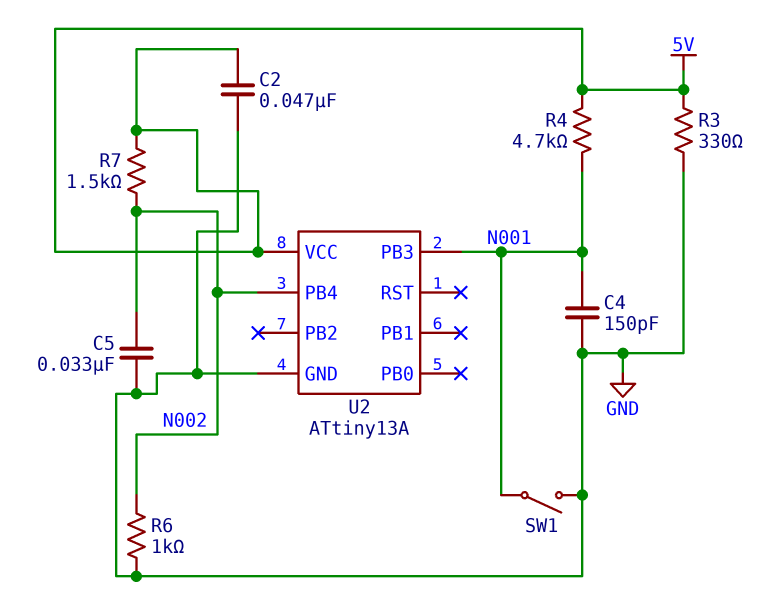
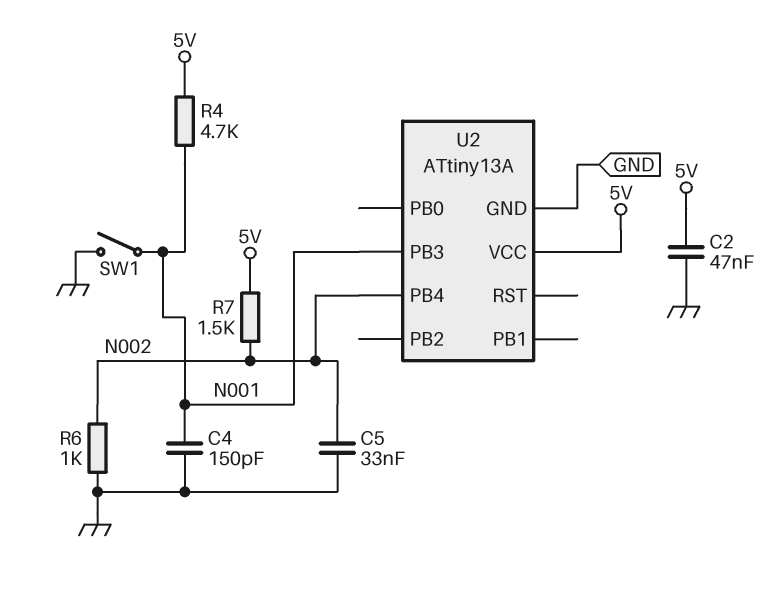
R3: 330 (5V, GND) -> none

